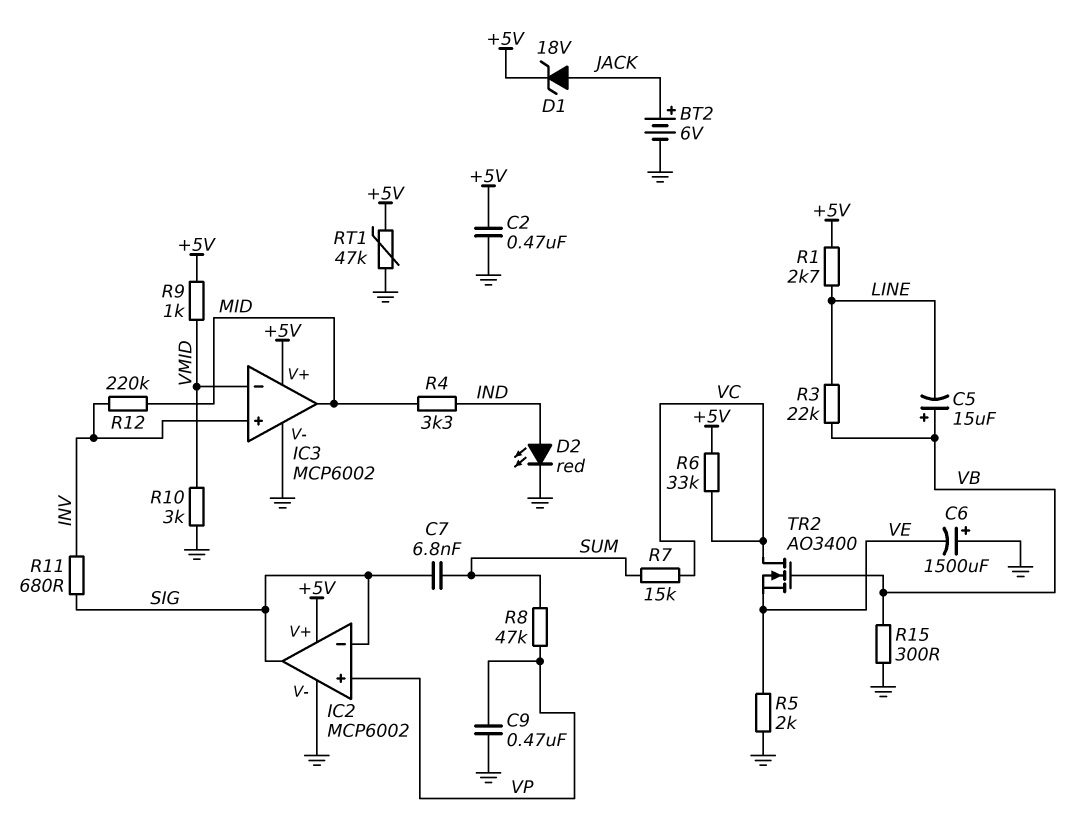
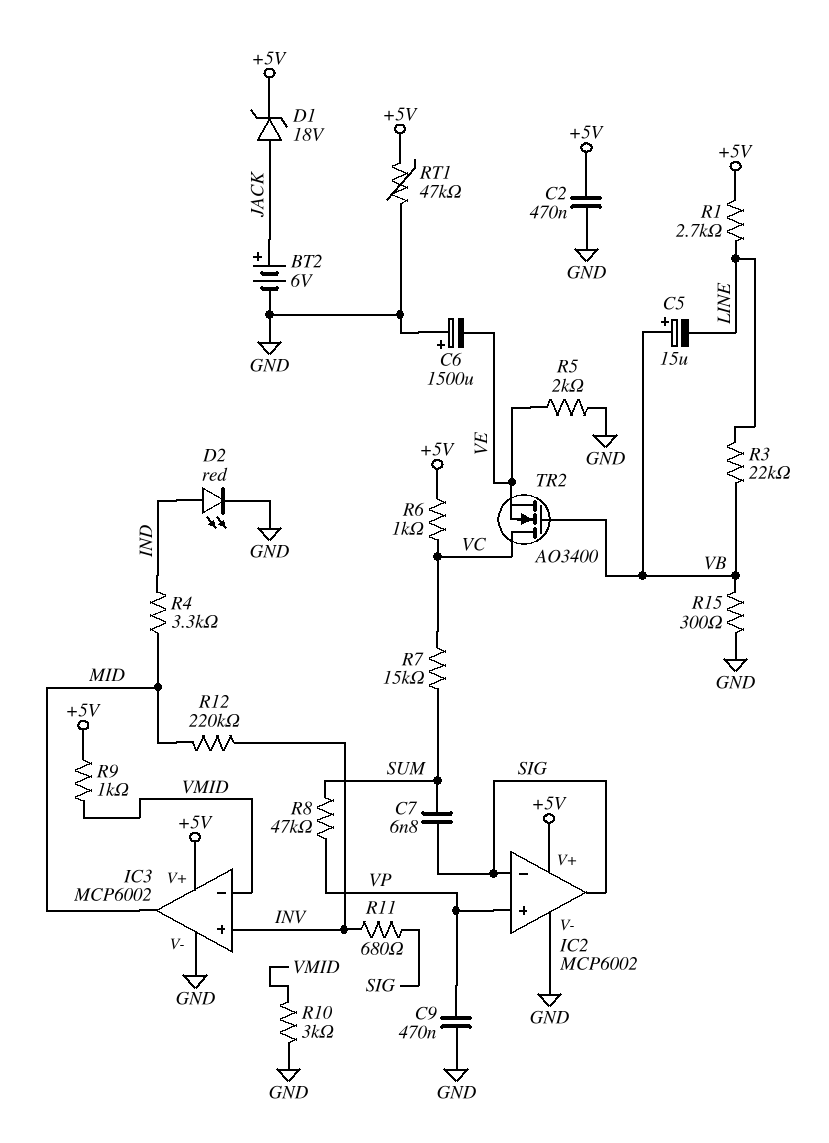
R6: 33k (+5V, VC) -> 1k (+5V, VC)

